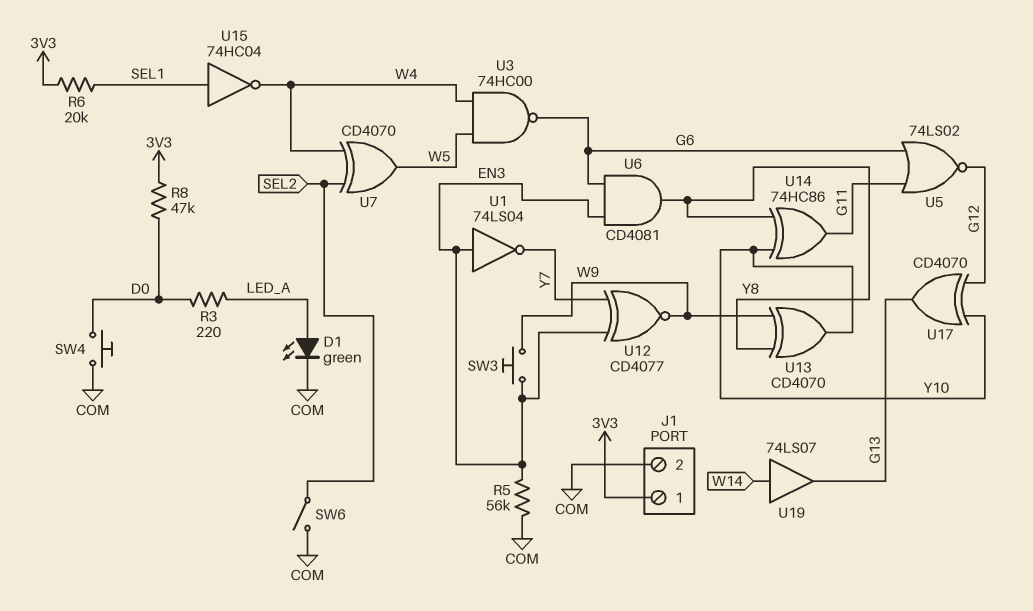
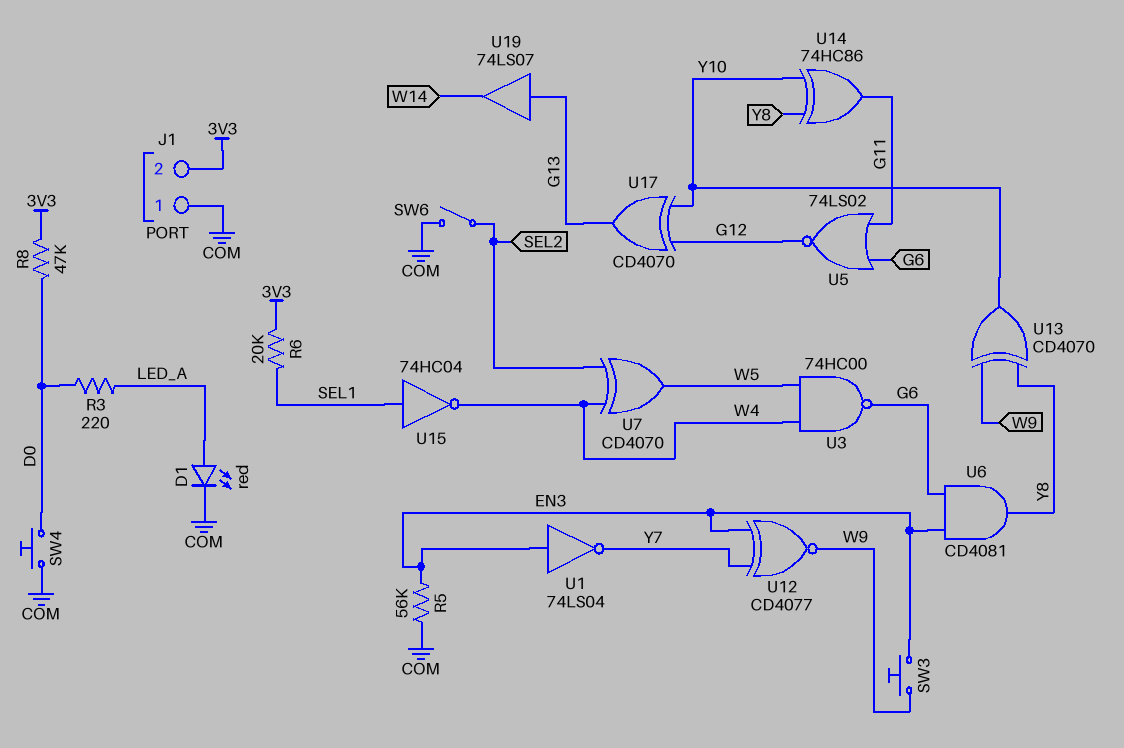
D1: LED green (A LED_A, K COM) -> LED red (A LED_A, K COM)
J1 pin 1: 3V3 -> COM
J1 pin 2: COM -> 3V3
U19: buffer 74LS07 (in W14, out G13) -> buffer 74LS07 (in G13, out W14)

